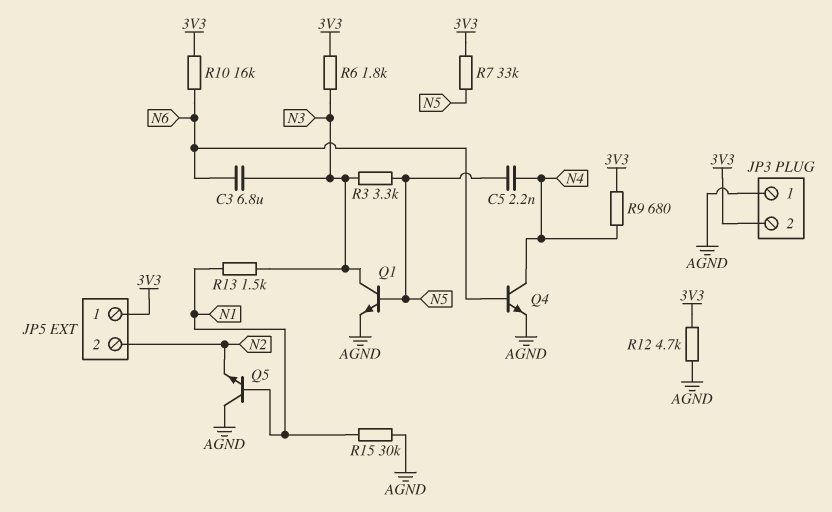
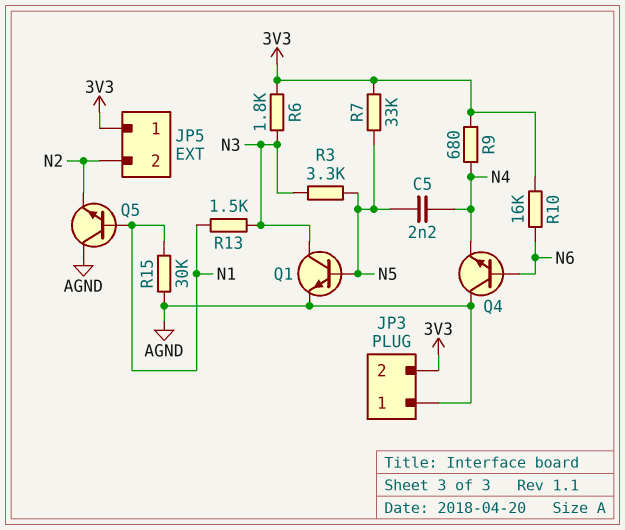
C3: 6.8uF (N3, N6) -> none
Q4: NPN (B N6, C N4, E AGND) -> NPN (B N6, C AGND, E N4)
R12: 4.7k (3V3, AGND) -> none

